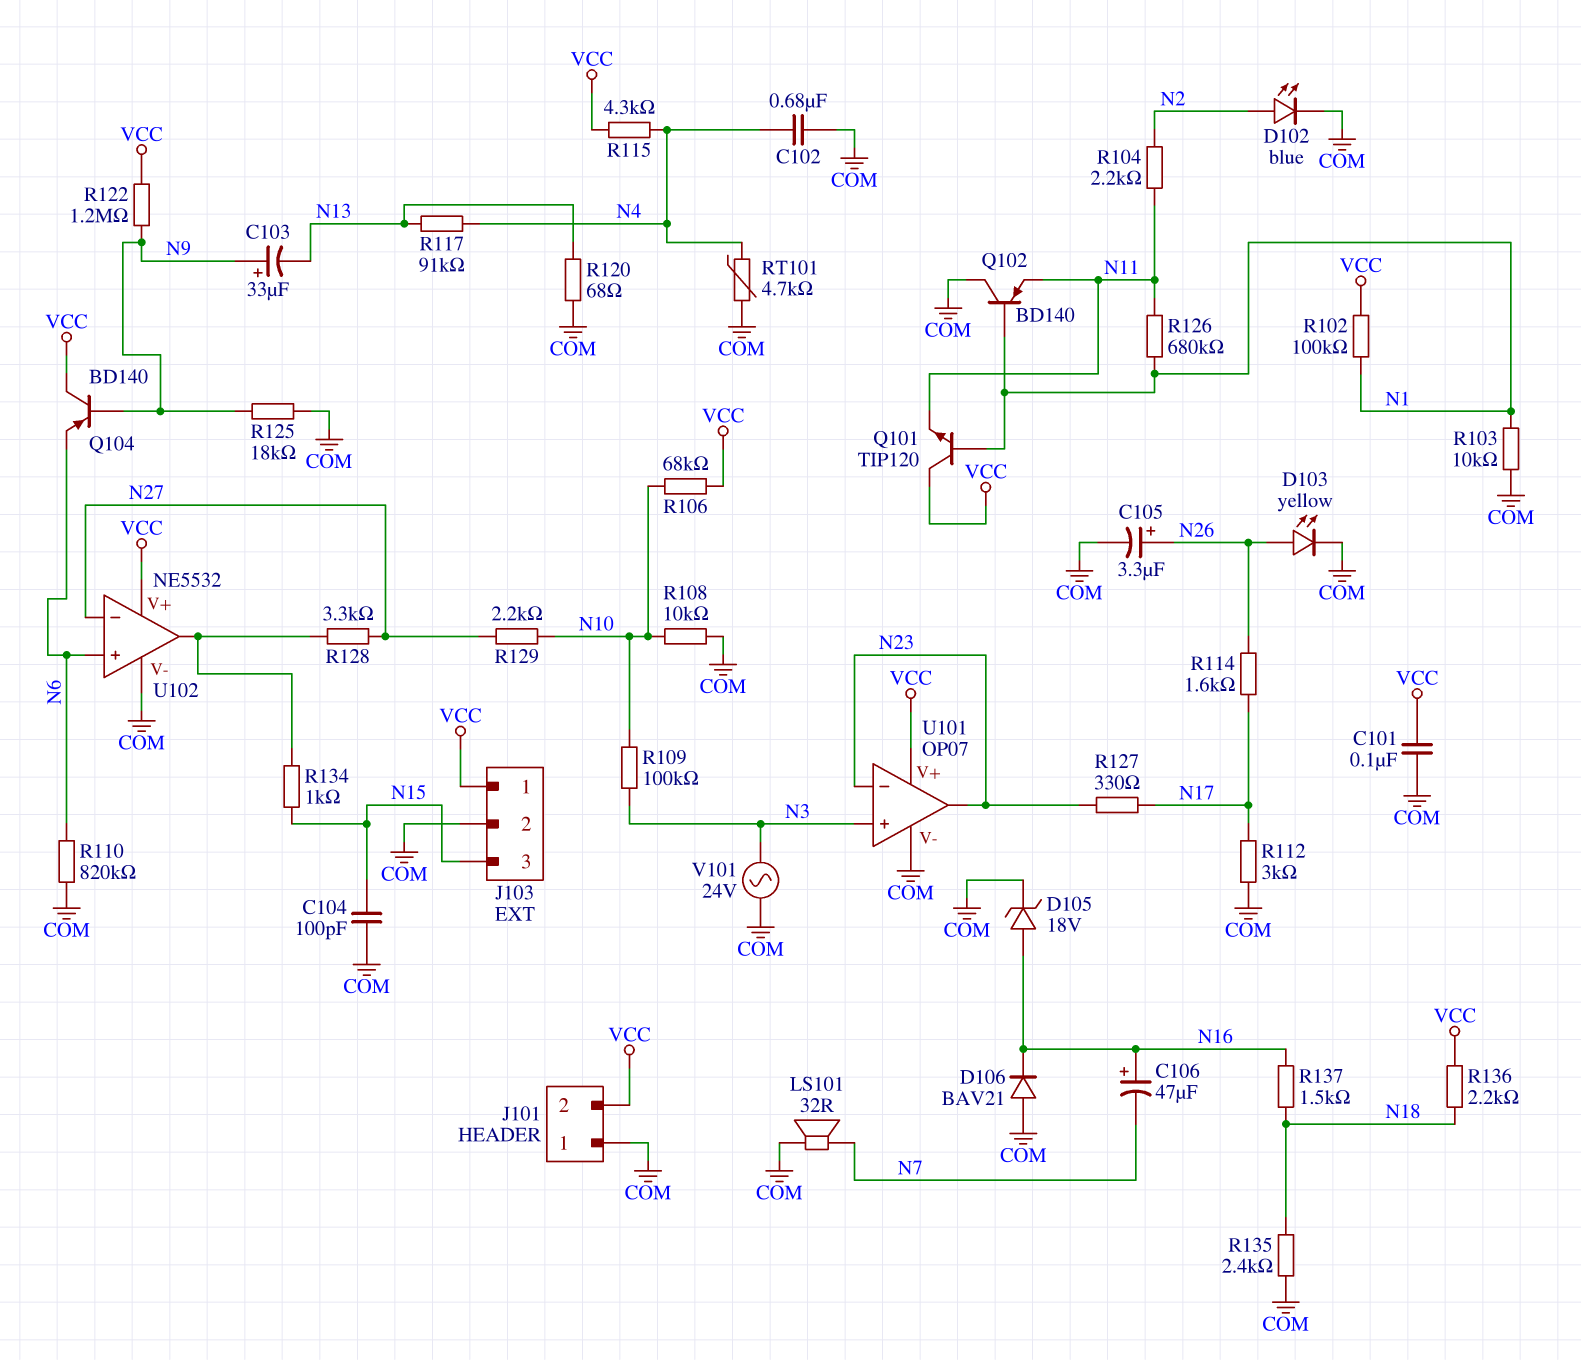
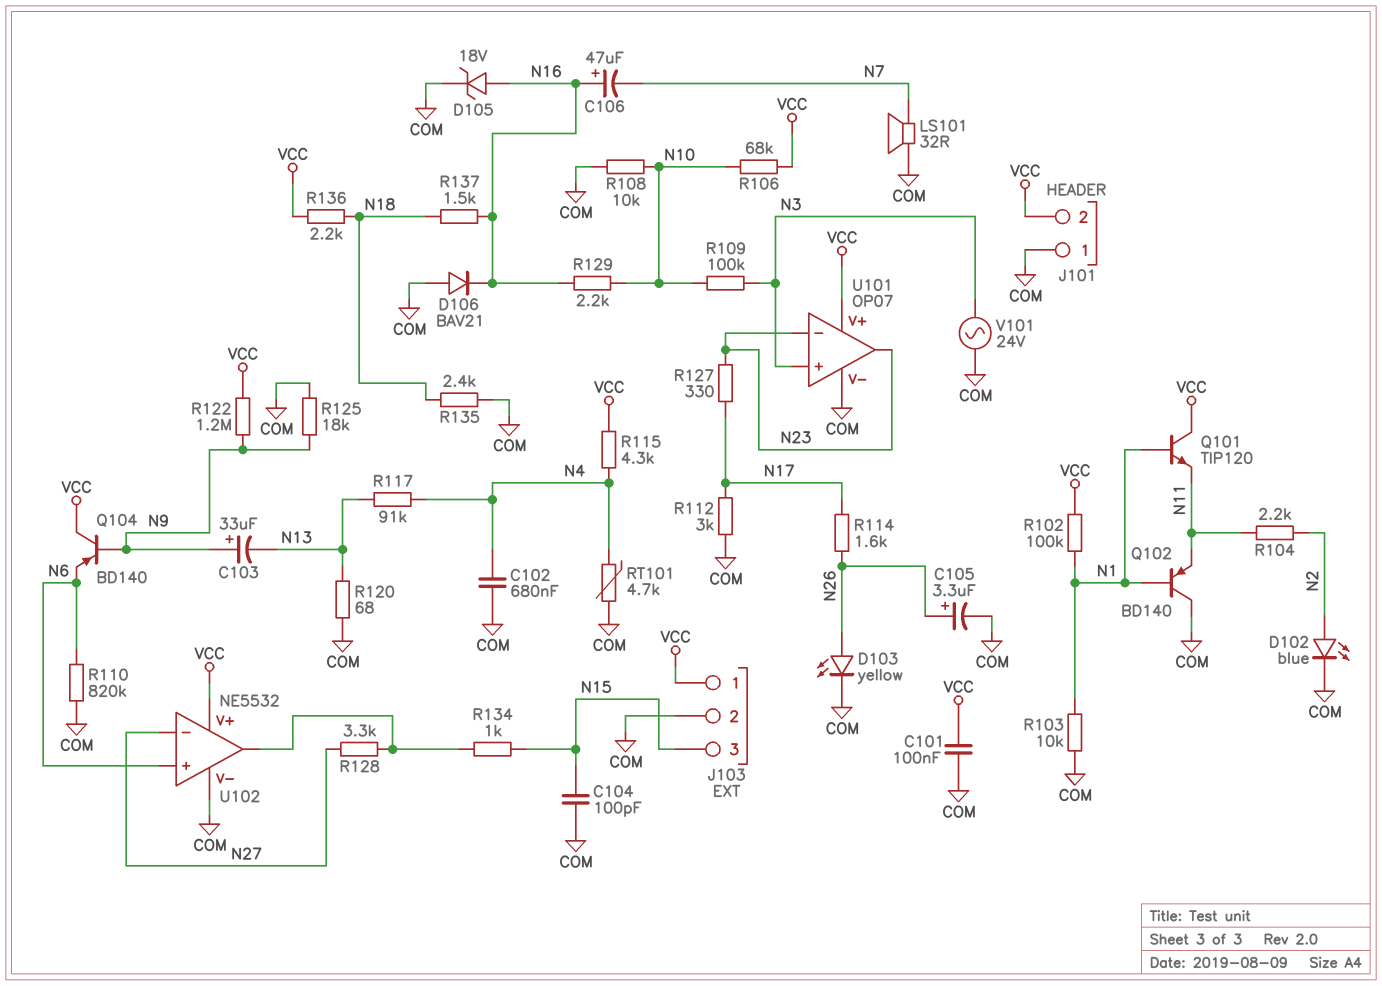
R126: 680k (N1, N11) -> none
R129: 2.2k (N10, N27) -> 2.2k (N10, N16)

